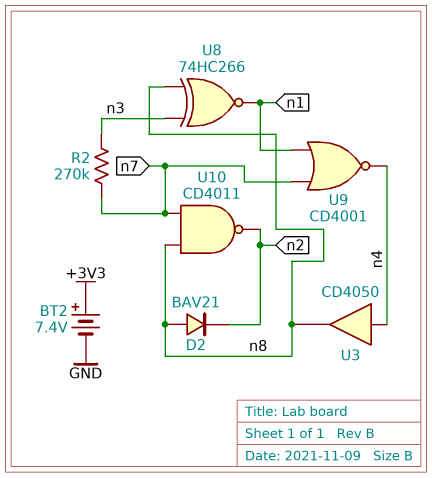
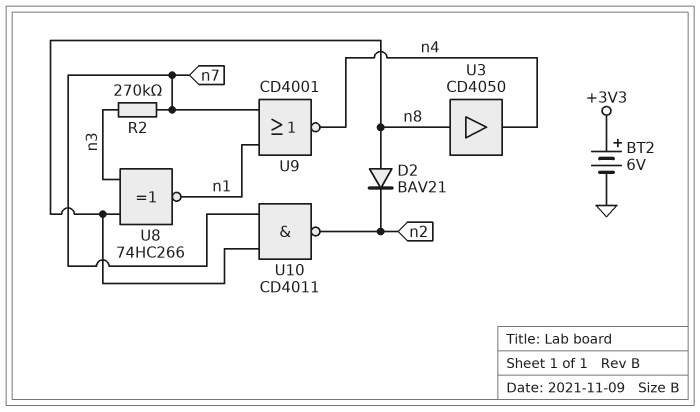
BT2: 7.4V (plus +3V3, minus GND) -> 6V (plus +3V3, minus GND)
U3: buffer CD4050 (in n4, out n8) -> buffer CD4050 (in n8, out n4)

